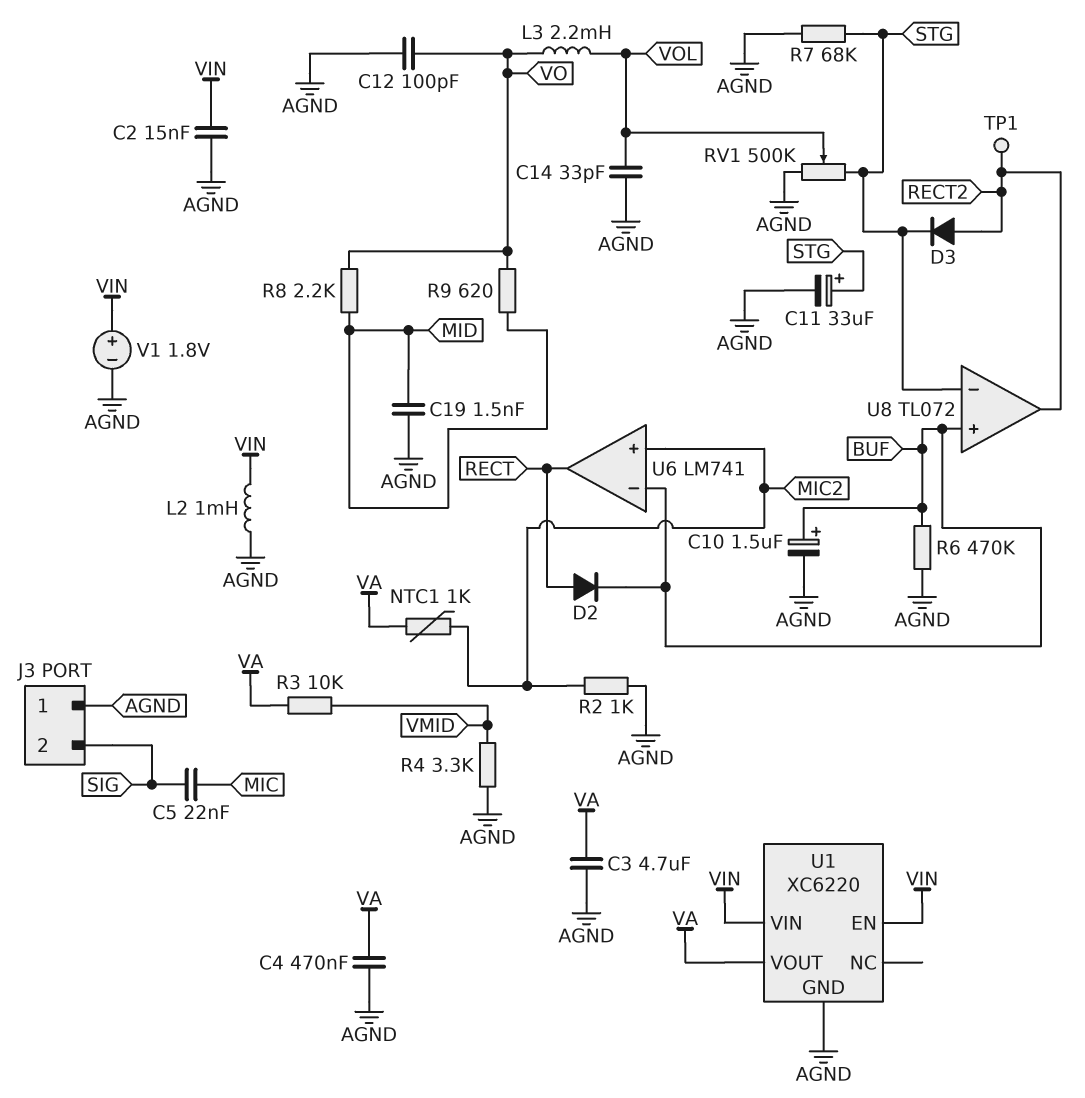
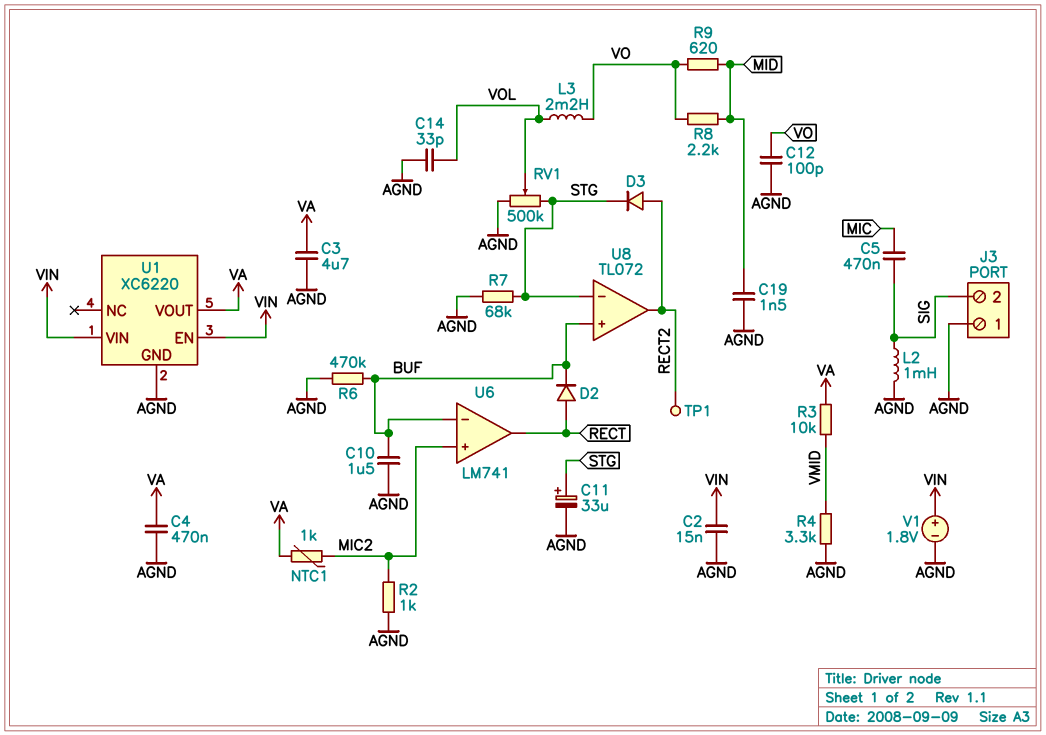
C5: 22nF (MIC, SIG) -> 470nF (MIC, SIG)
C10: 1.5uF (plus BUF, minus AGND) -> 1.5uF (AGND, BUF)
L2: 1mH (AGND, VIN) -> 1mH (AGND, SIG)

